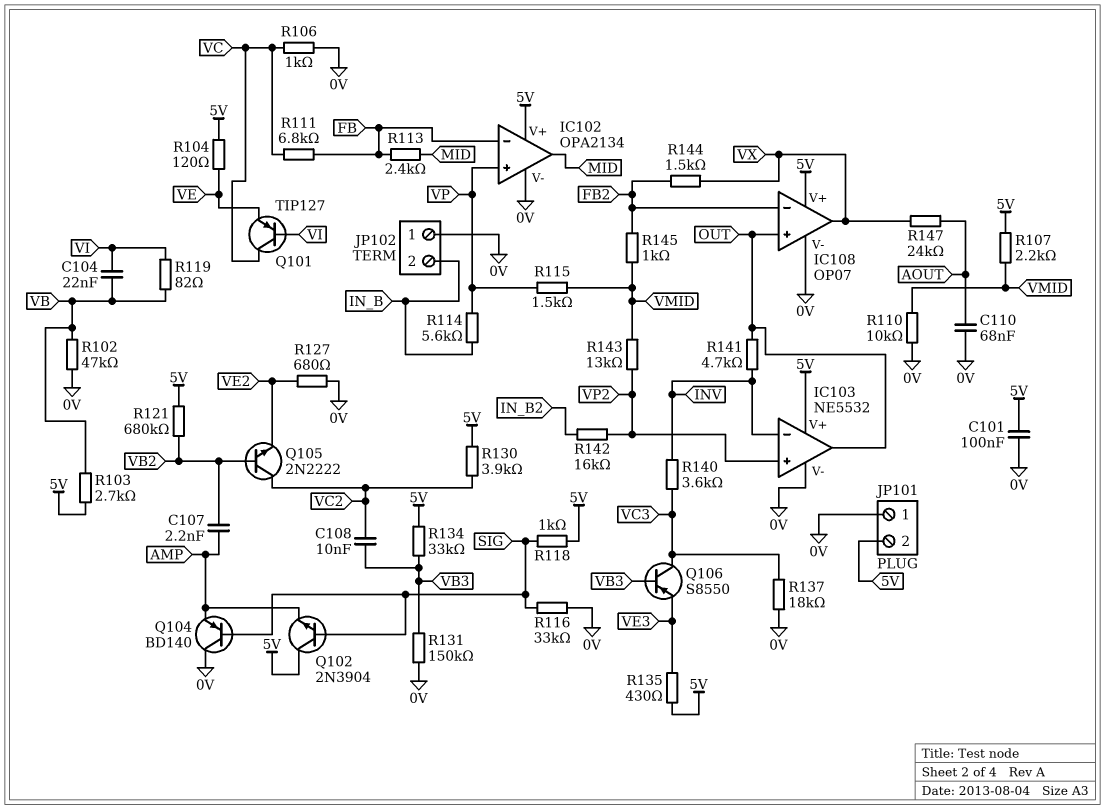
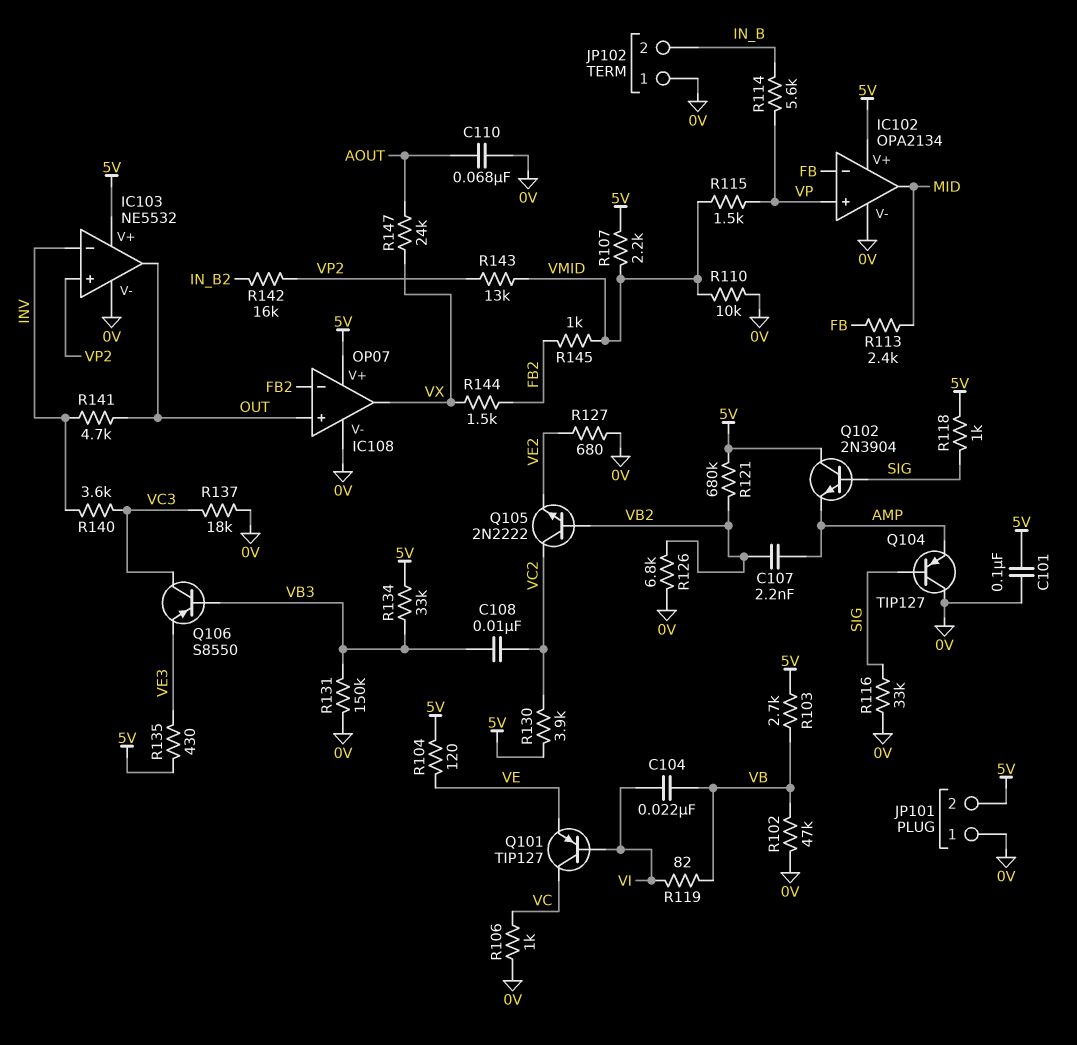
Q104: PNP BD140 (B SIG, C 0V, E AMP) -> PNP TIP127 (B SIG, C 0V, E AMP)
R111: 6.8k (FB, VC) -> none
R126: none -> 6.8k (0V, VB2)

